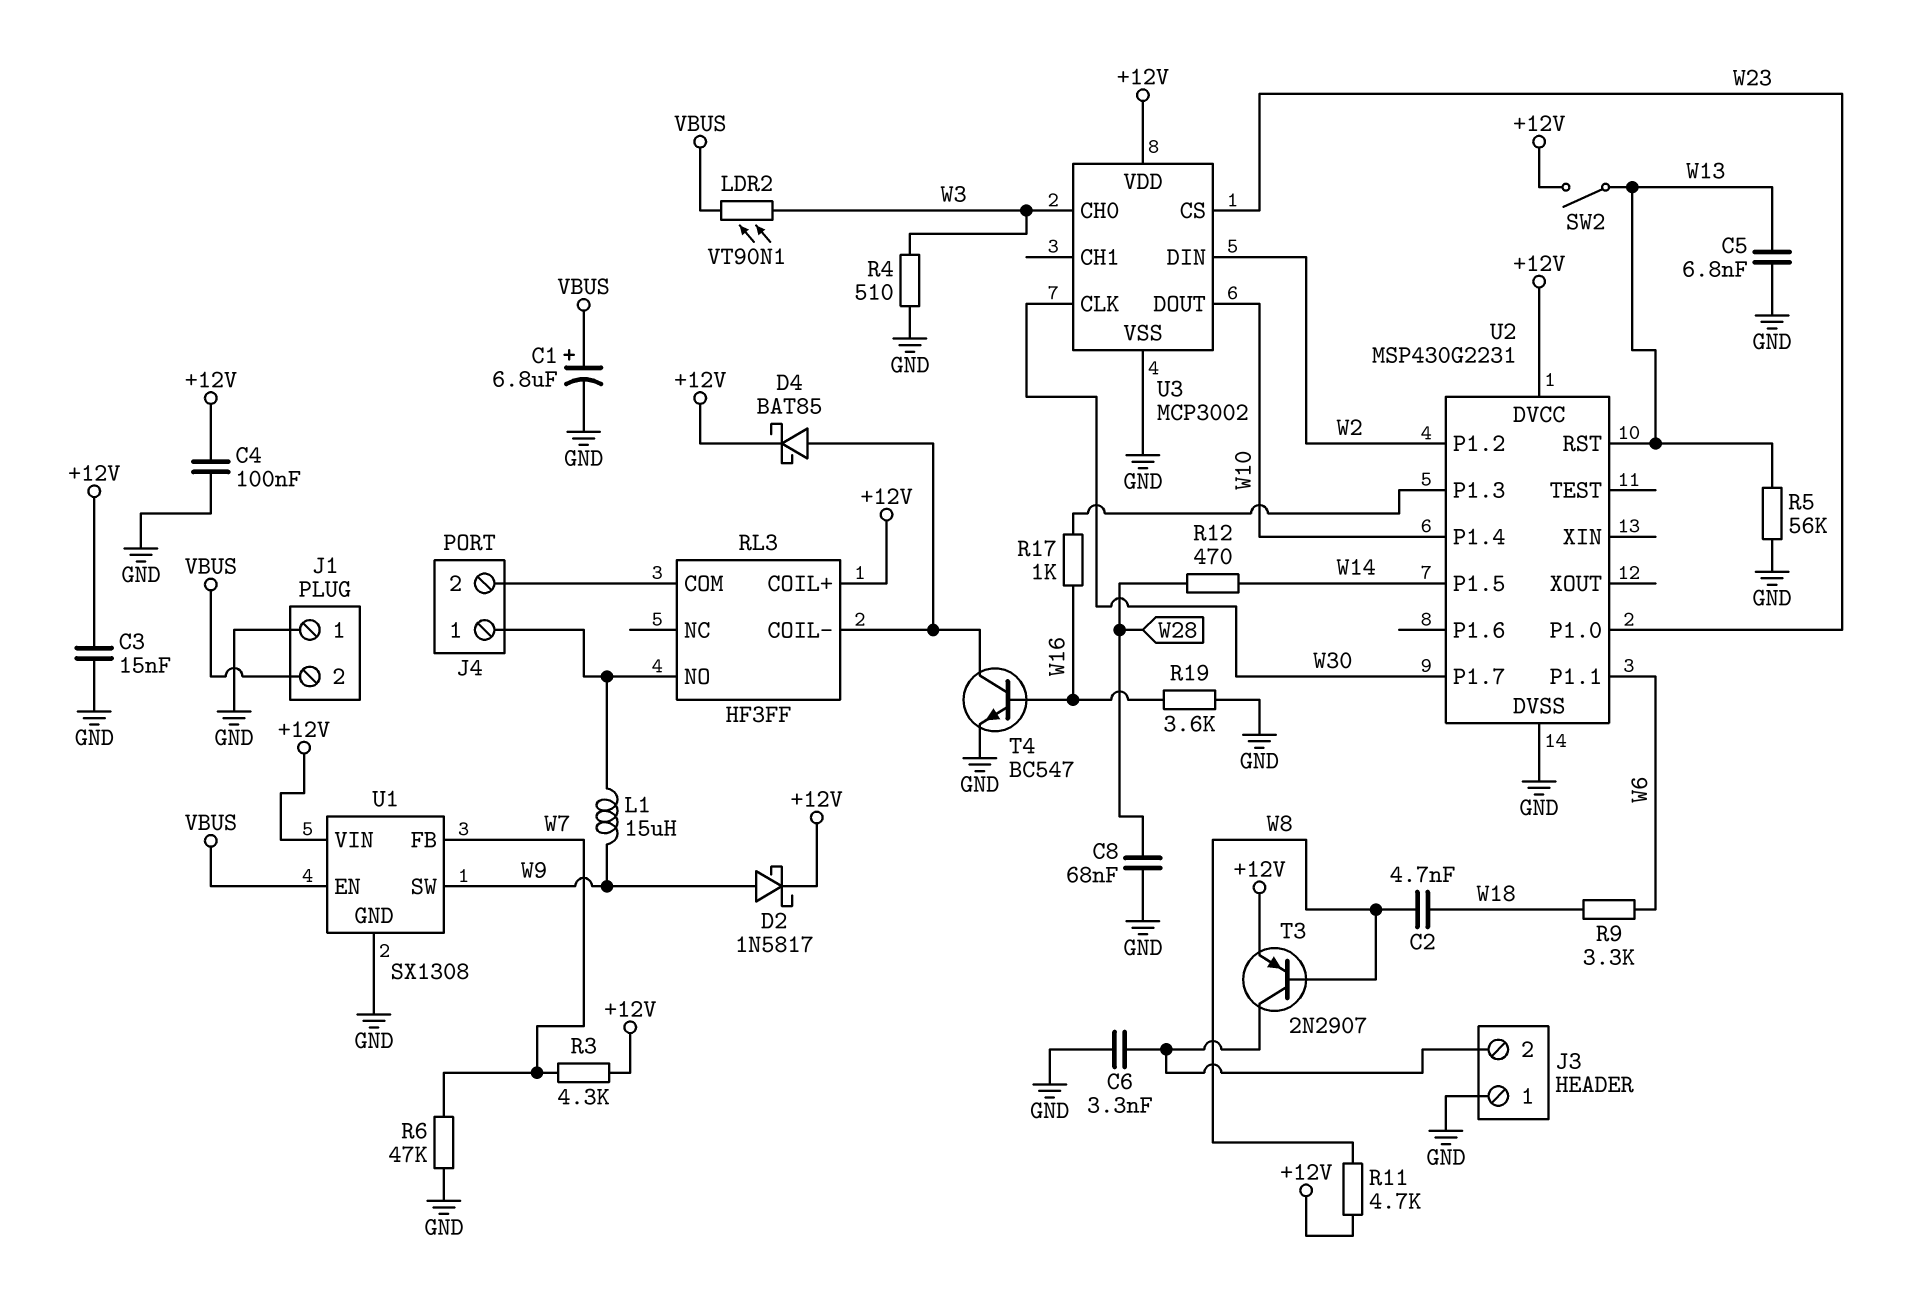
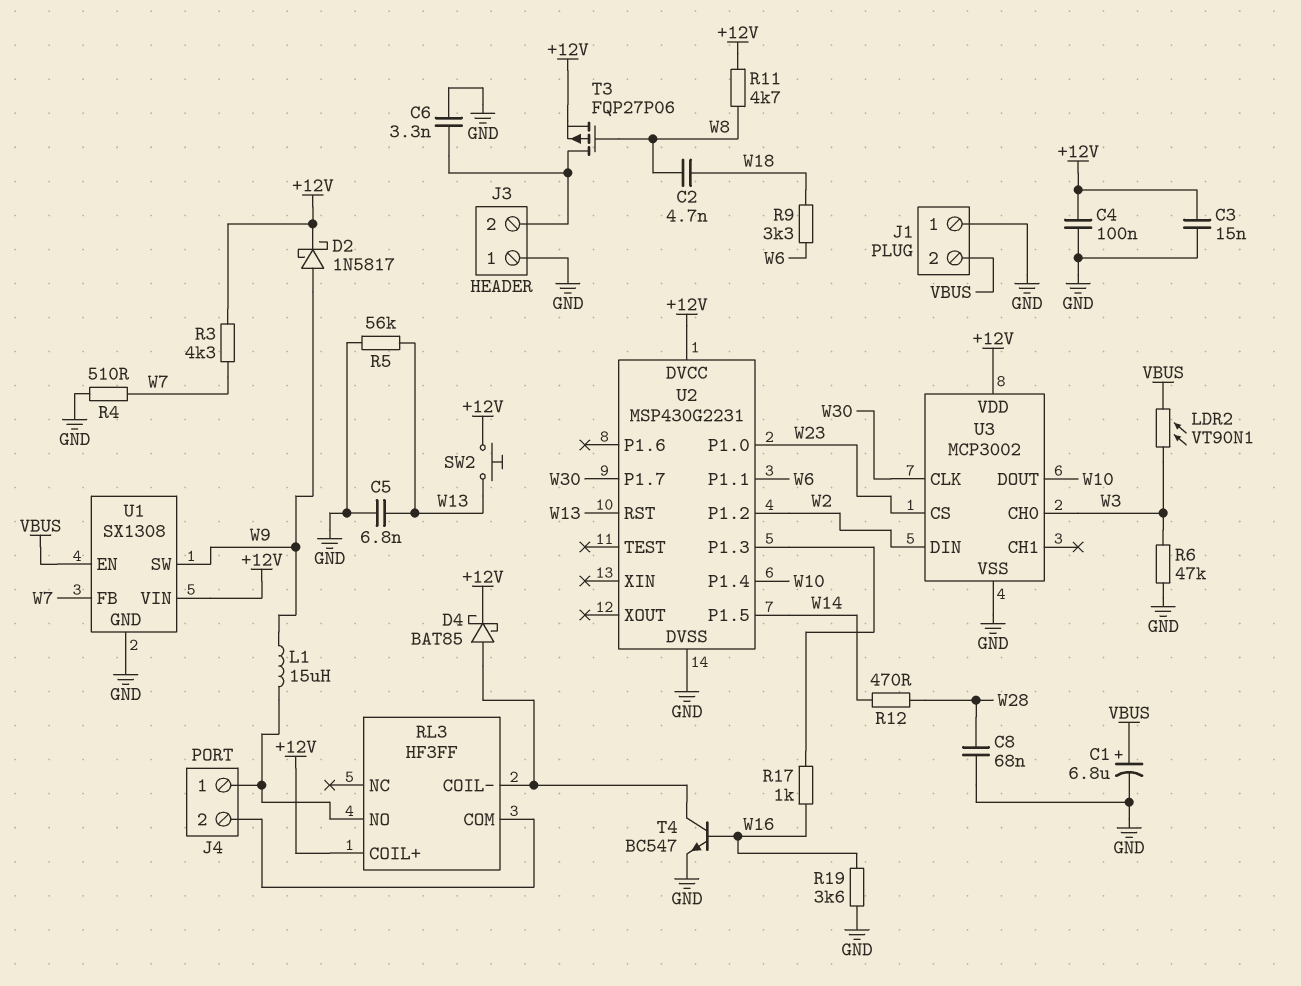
R4: 510 (GND, W3) -> 510 (GND, W7)
R6: 47k (GND, W7) -> 47k (GND, W3)
SW2: switch (+12V, W13) -> button (+12V, W13)
T3: PNP 2N2907 (B W8, C J3/2, E +12V) -> PMOS FQP27P06 (G W8, D J3/2, S +12V)

